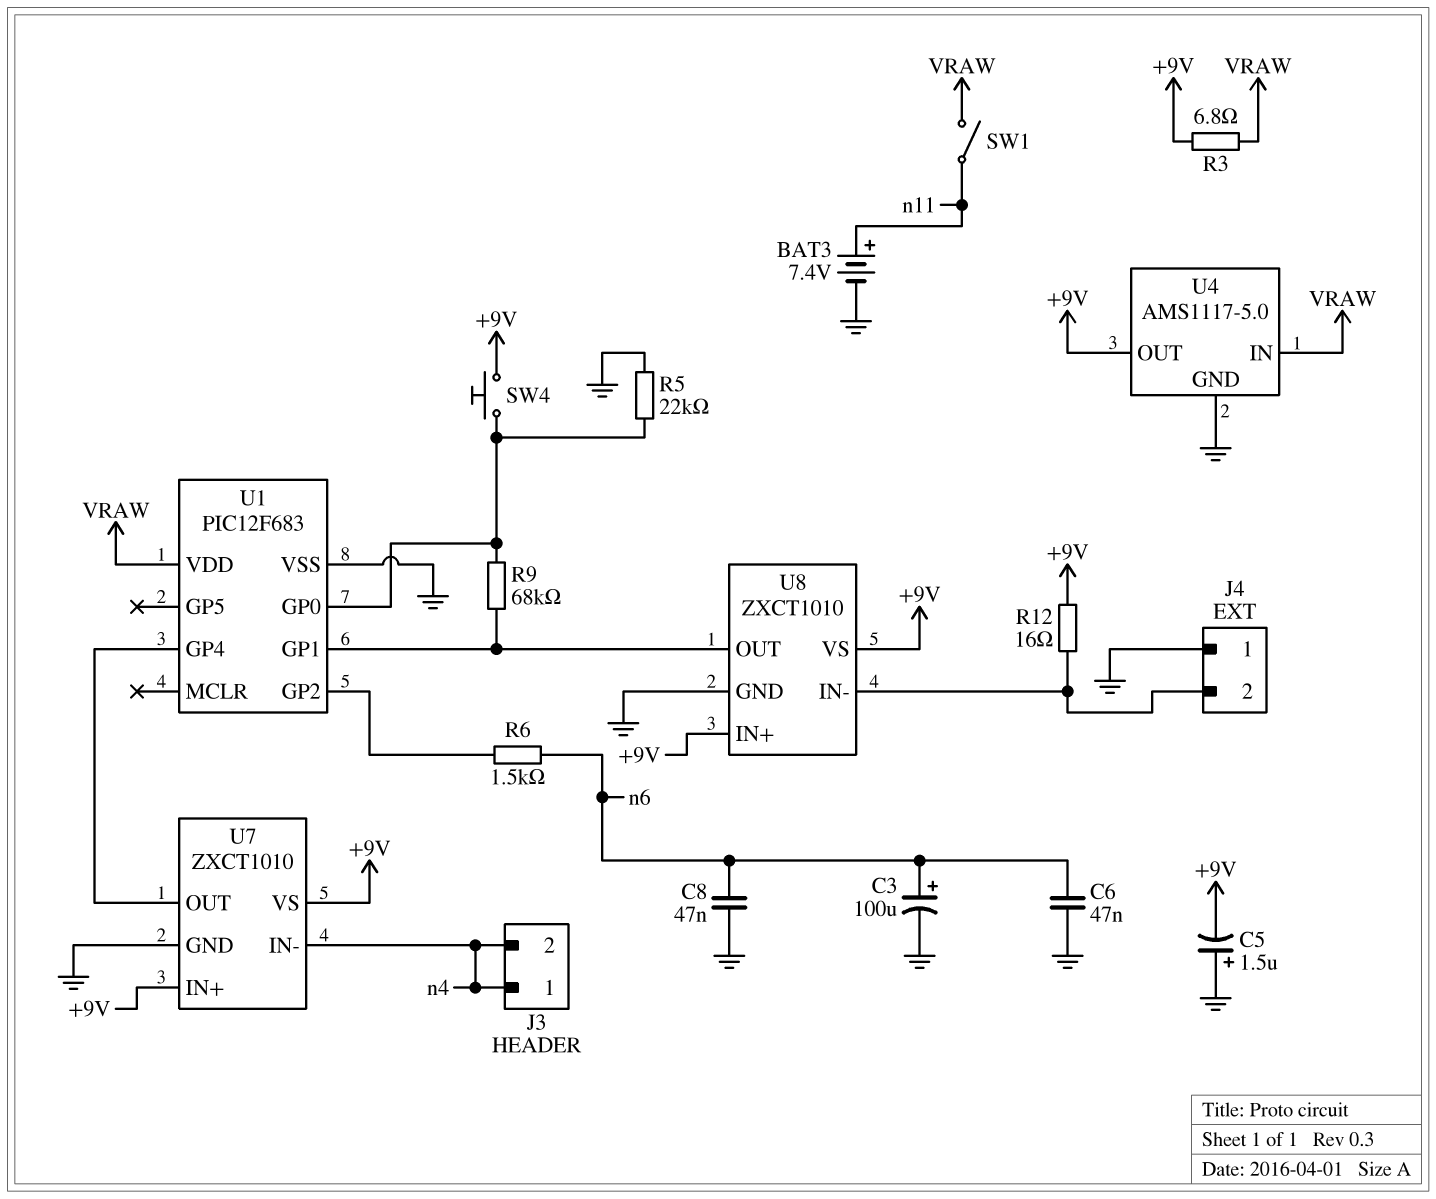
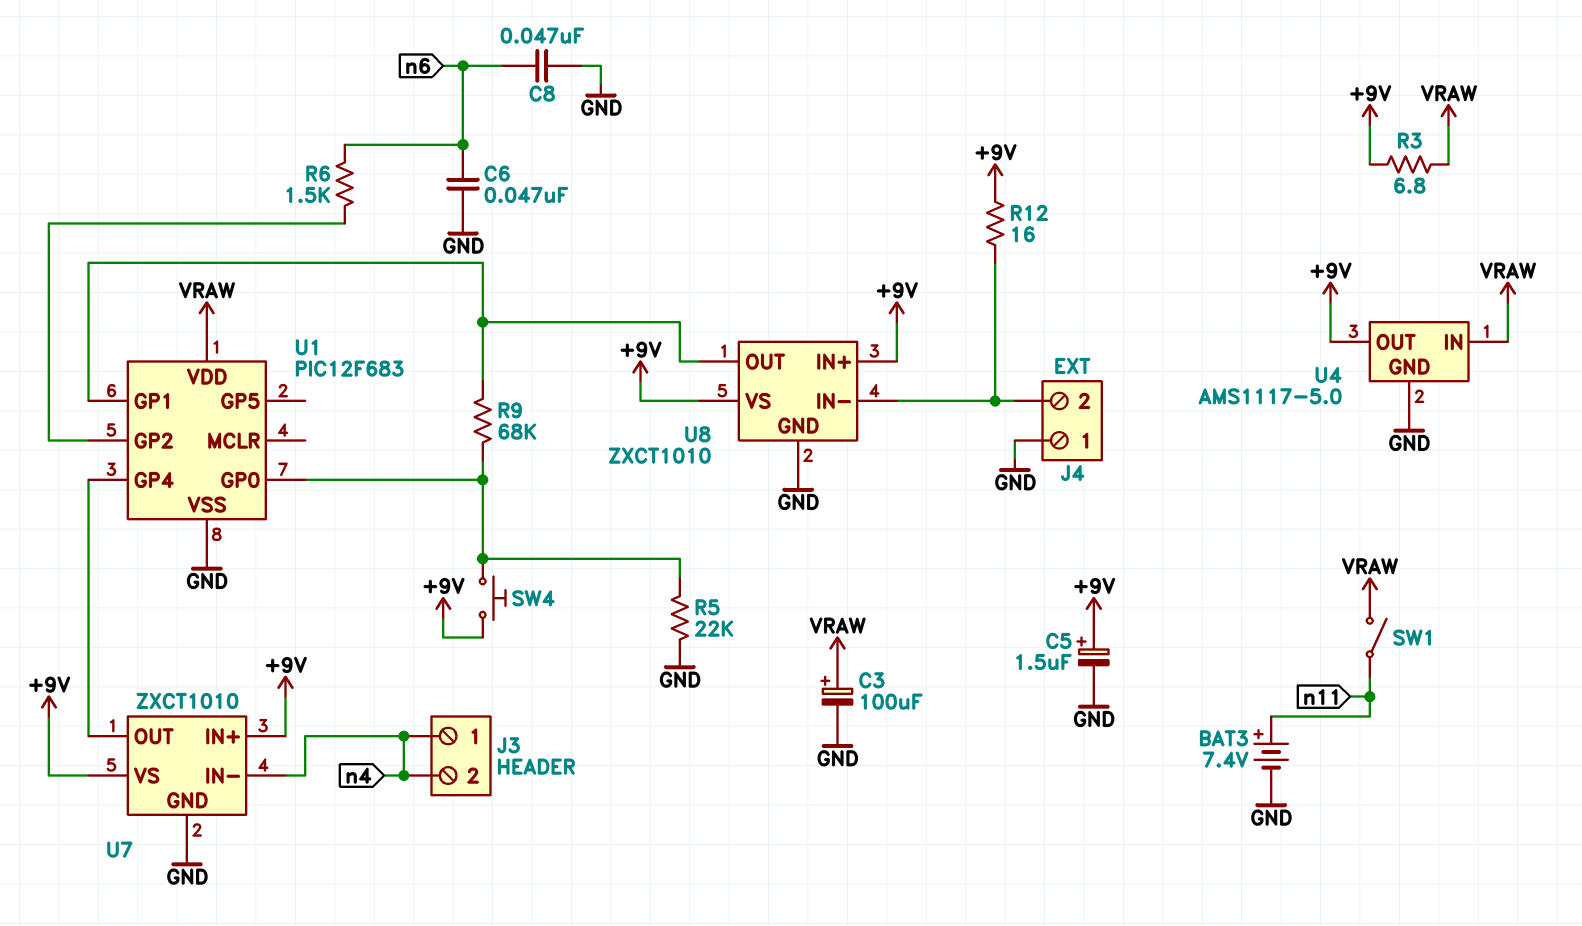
C3: 100uF (plus n6, minus GND) -> 100uF (plus VRAW, minus GND)
C5: 1.5uF (plus GND, minus +9V) -> 1.5uF (plus +9V, minus GND)

